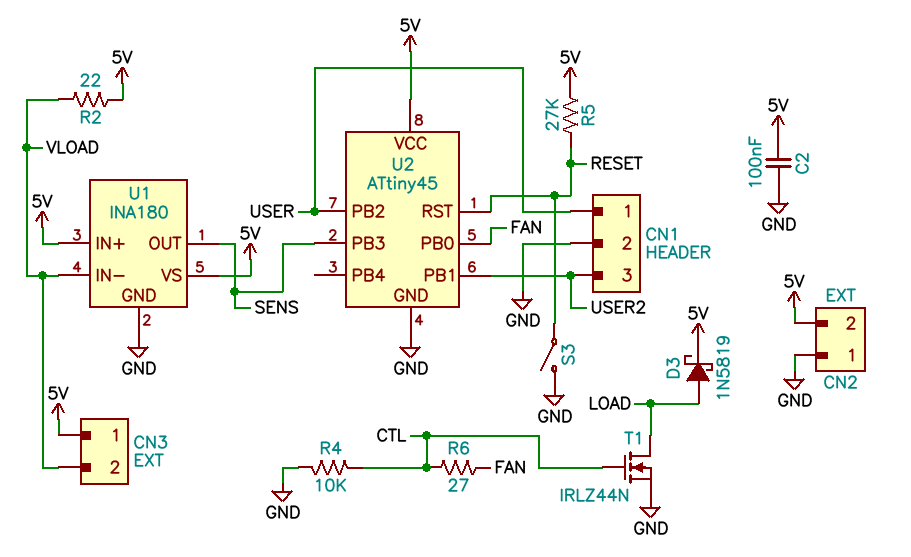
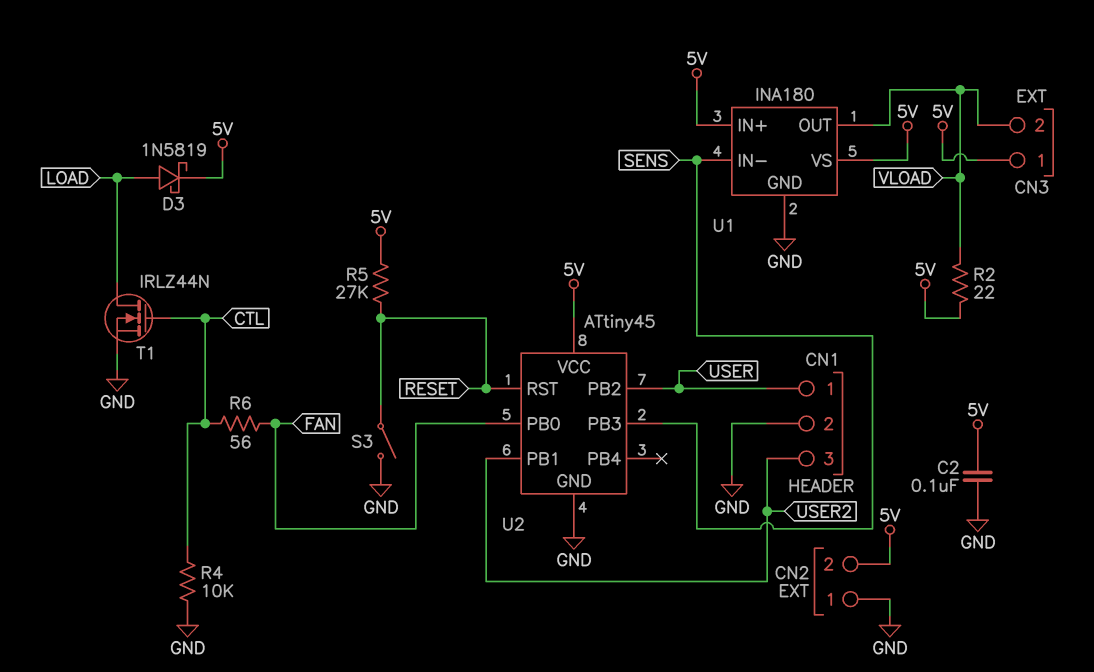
R6: 27 (CTL, FAN) -> 56 (CTL, FAN)
U1 pin IN-: VLOAD -> SENS
U1 pin OUT: SENS -> VLOAD

